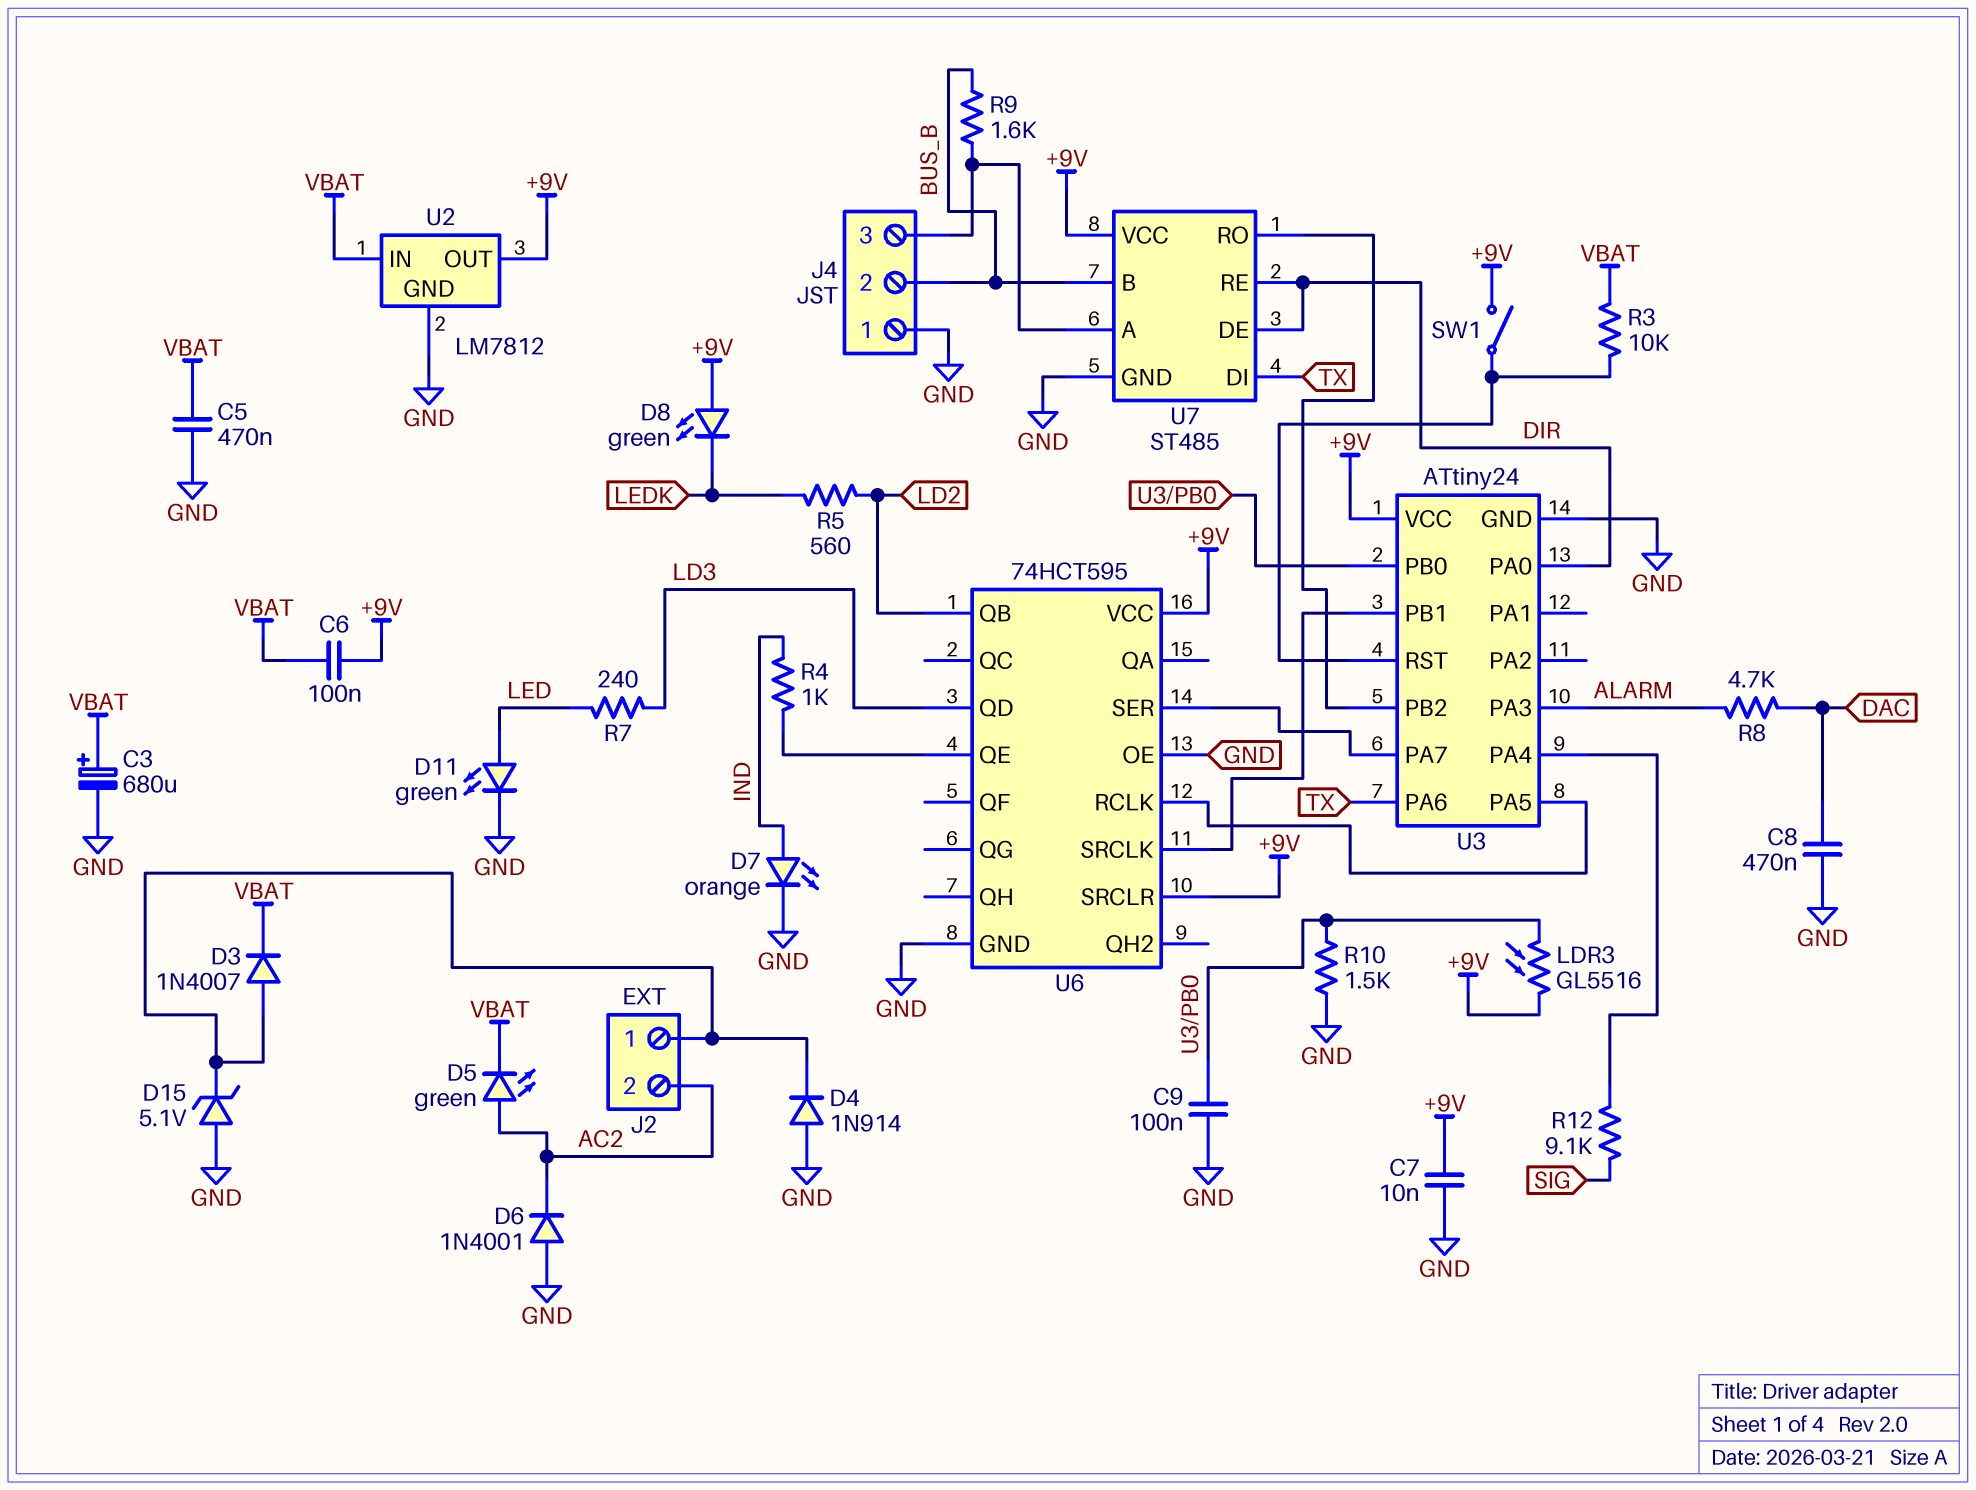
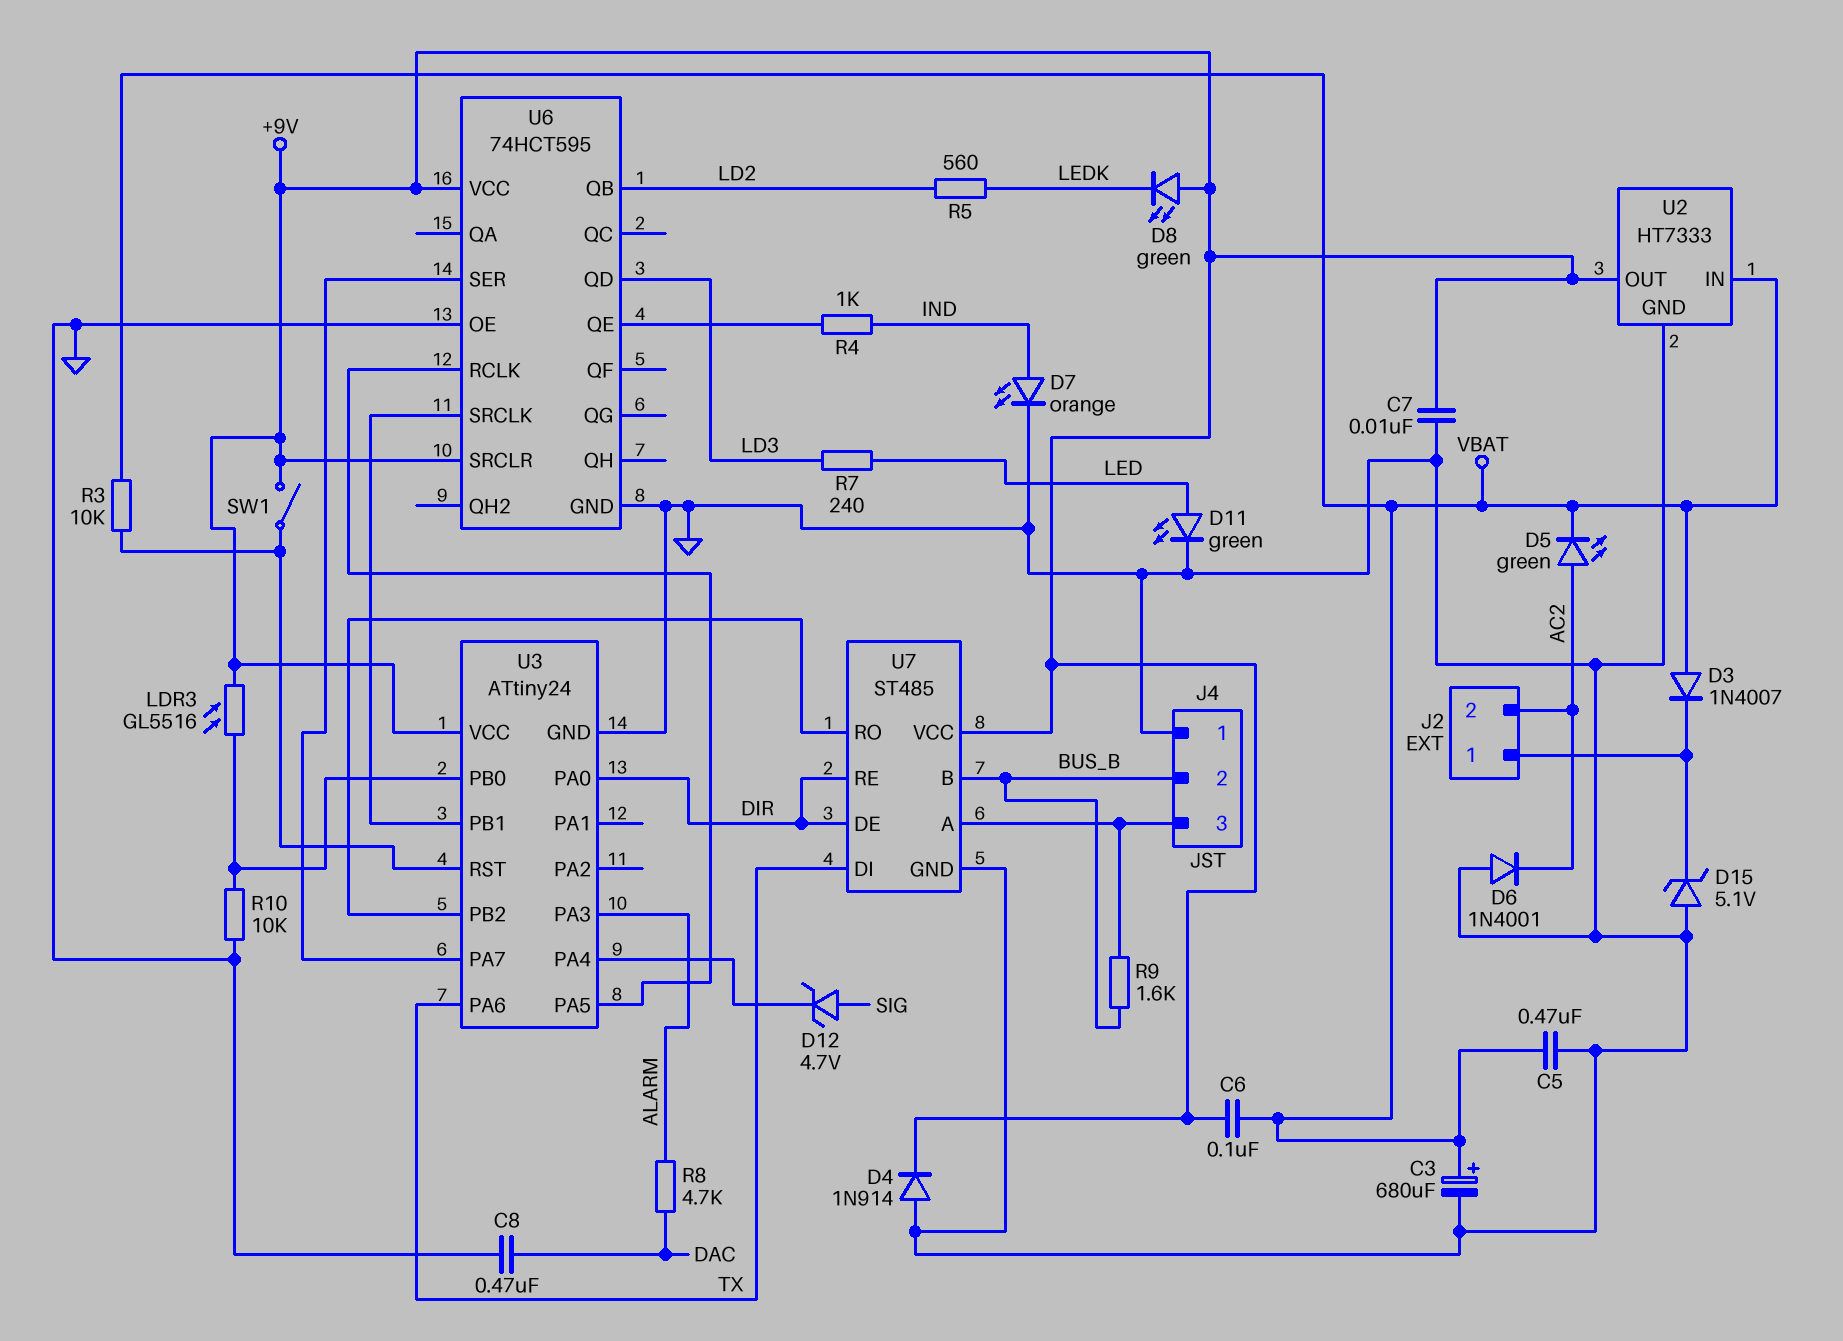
C9: 100nF (GND, U3/PB0) -> none
D3: diode 1N4007 (A J2/1, K VBAT) -> diode 1N4007 (A VBAT, K J2/1)
D4: diode 1N914 (A GND, K J2/1) -> diode 1N914 (A GND, K +9V)
D12: none -> zener 4.7V (A SIG, K U3/PA4)
R10: 1.5k (GND, U3/PB0) -> 10k (GND, U3/PB0)
R12: 9.1k (SIG, U3/PA4) -> none
U2: LM7812 -> HT7333

